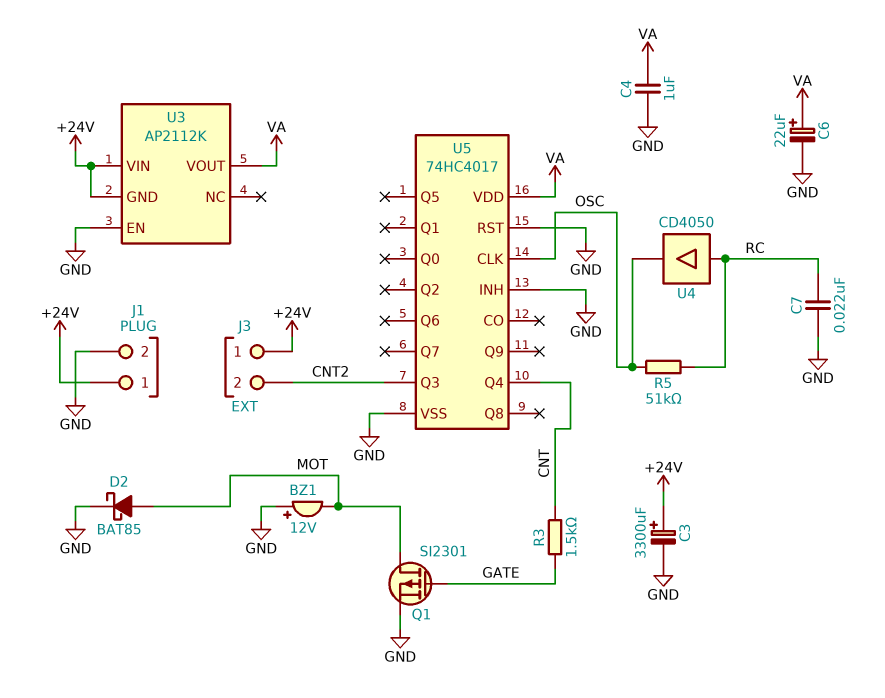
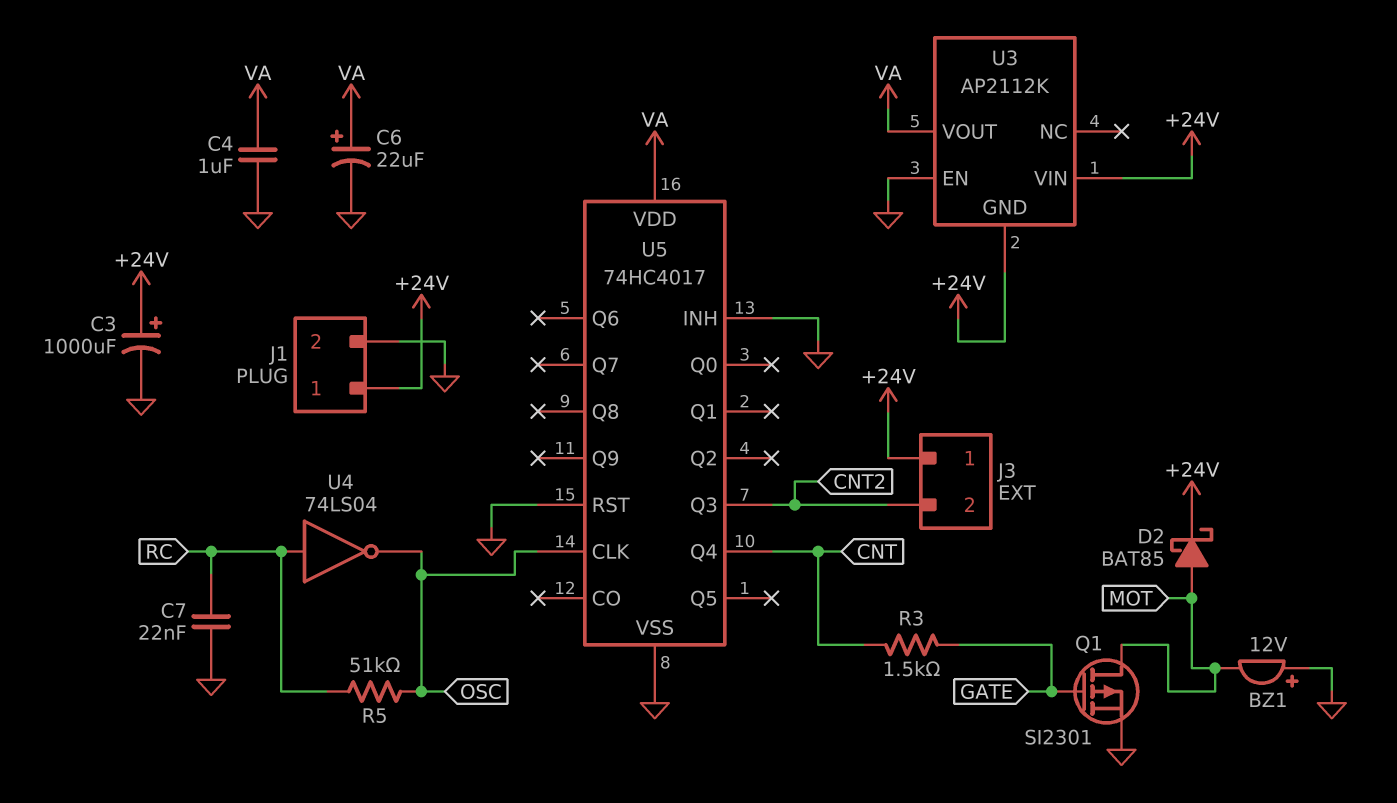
C3: 3300uF (plus +24V, minus GND) -> 1000uF (plus +24V, minus GND)
D2: schottky BAT85 (A MOT, K GND) -> schottky BAT85 (A MOT, K +24V)
U4: buffer CD4050 (in RC, out OSC) -> NOT 74LS04 (in RC, out OSC)

